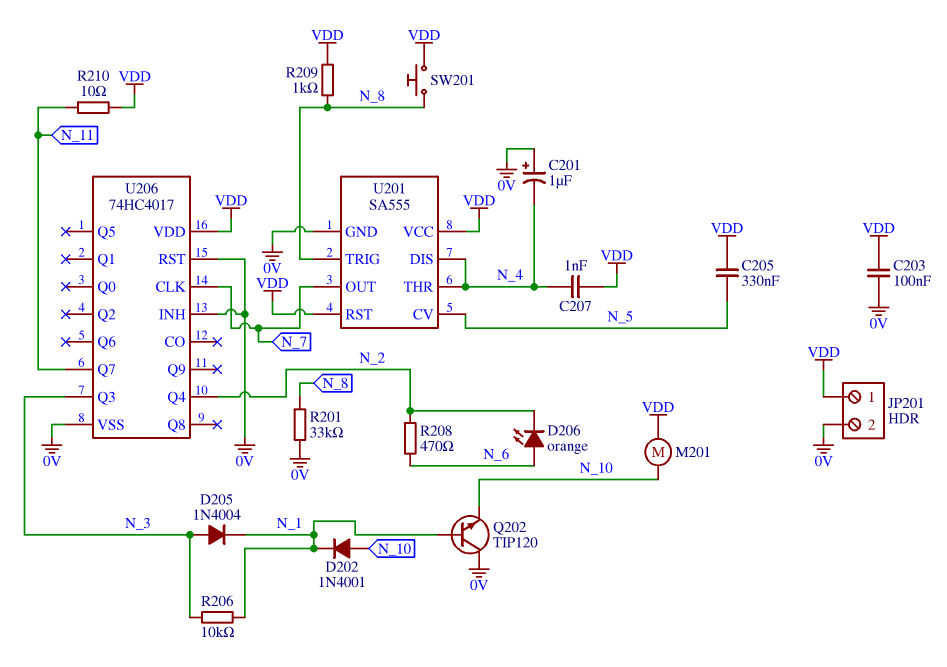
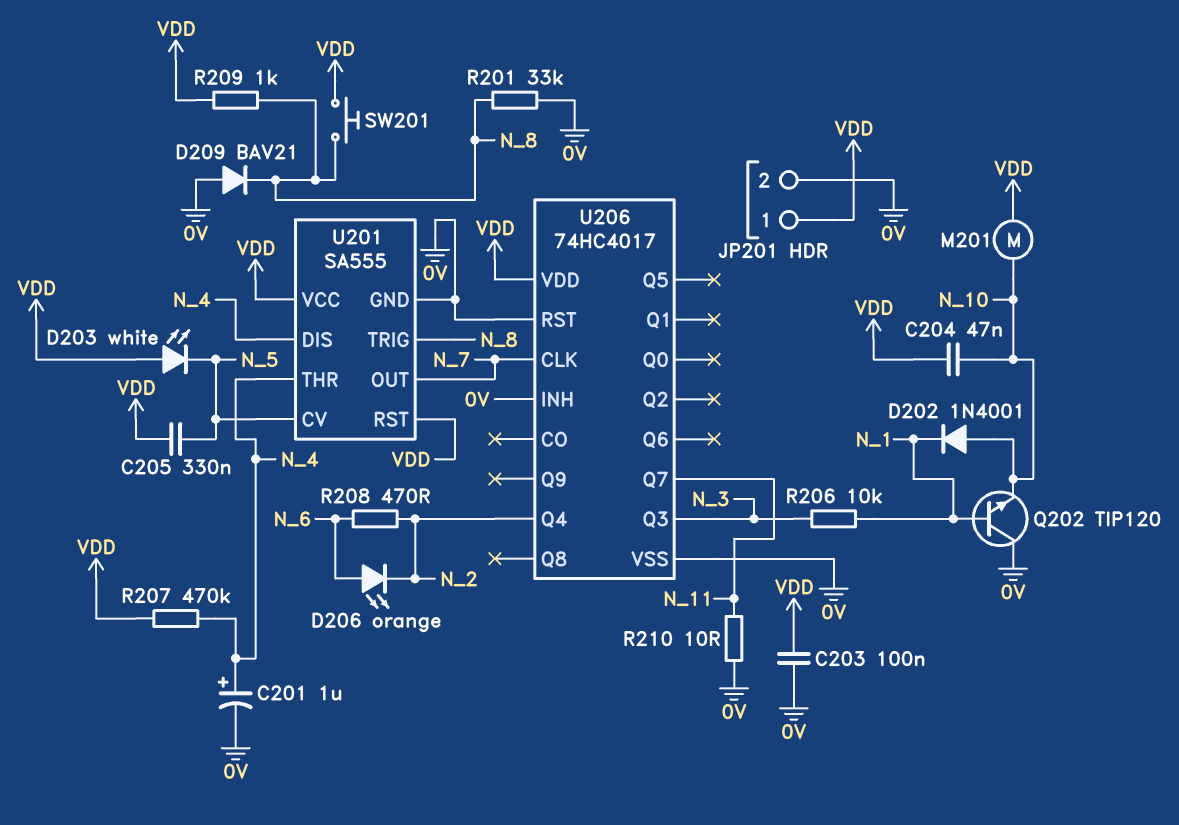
C201: 1uF (plus 0V, minus N_4) -> 1uF (plus N_4, minus 0V)
C204: none -> 47nF (N_10, VDD)
C207: 1nF (N_4, VDD) -> none
D203: none -> LED white (A VDD, K N_5)
D205: diode 1N4004 (A N_3, K N_1) -> none
D209: none -> diode BAV21 (A 0V, K N_8)
R207: none -> 470k (N_4, VDD)
R210: 10 (N_11, VDD) -> 10 (0V, N_11)

